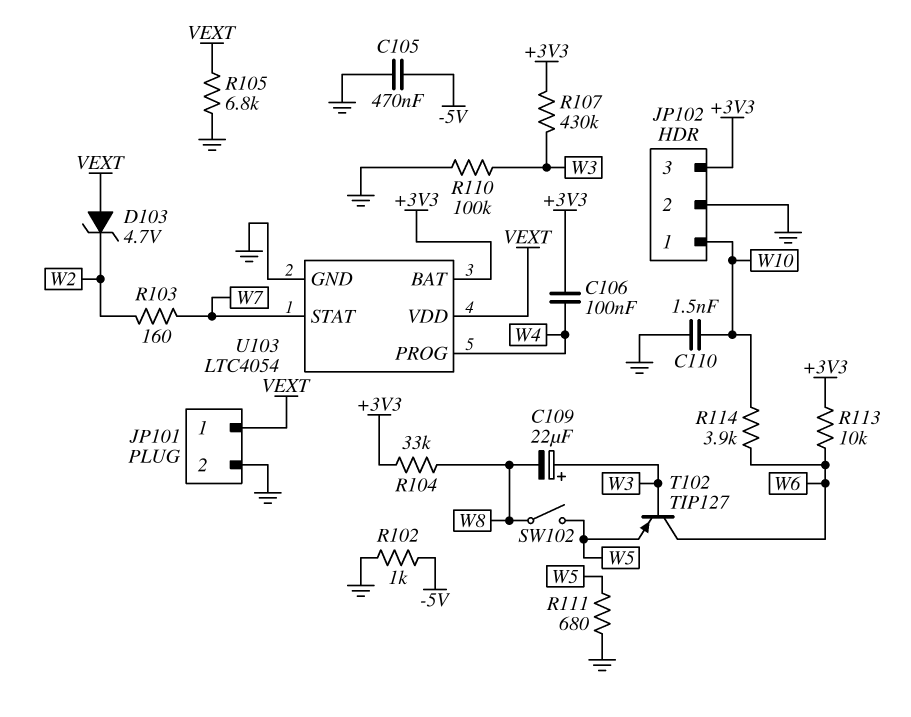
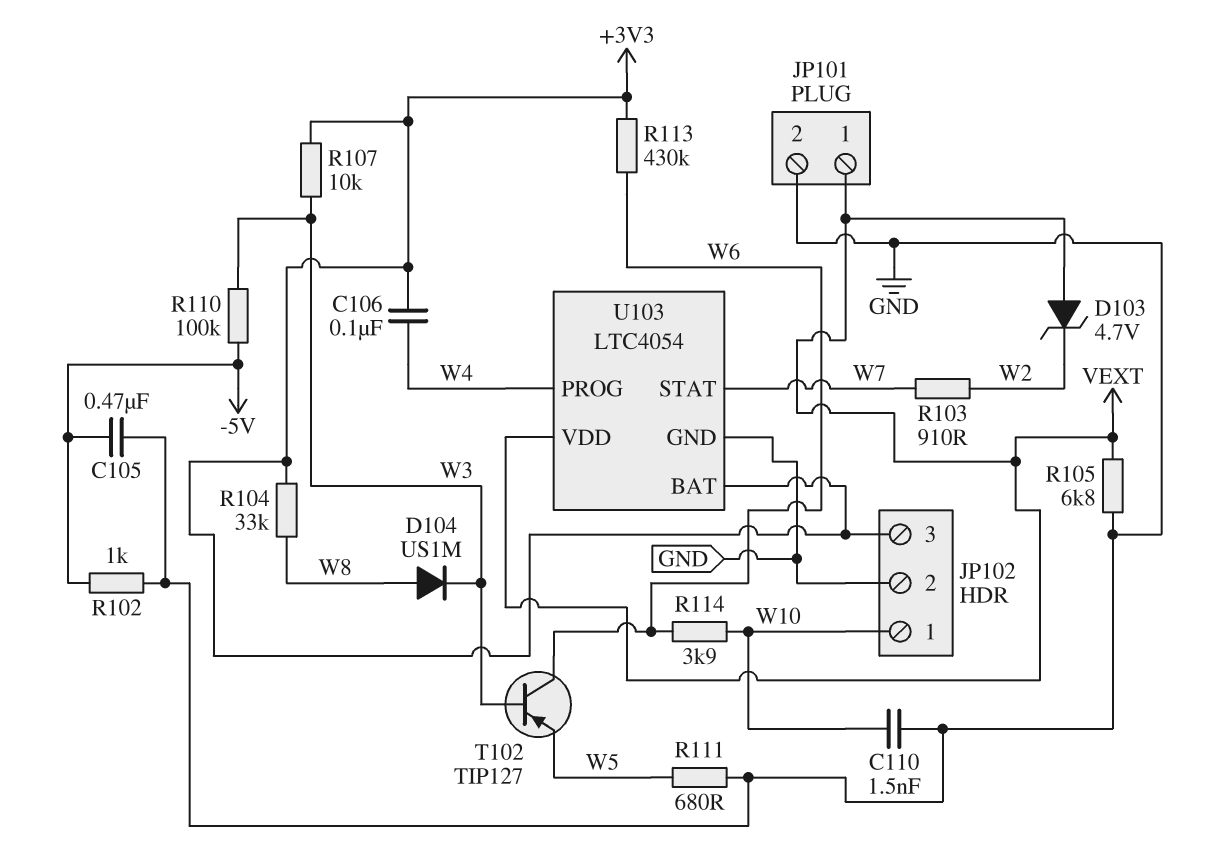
C109: 22uF (plus W3, minus W8) -> none
D104: none -> diode US1M (A W8, K W3)
R103: 160 (W2, W7) -> 910 (W2, W7)
R107: 430k (+3V3, W3) -> 10k (+3V3, W3)
R110: 100k (GND, W3) -> 100k (-5V, W3)
R113: 10k (+3V3, W6) -> 430k (+3V3, W6)
SW102: switch (W5, W8) -> none

